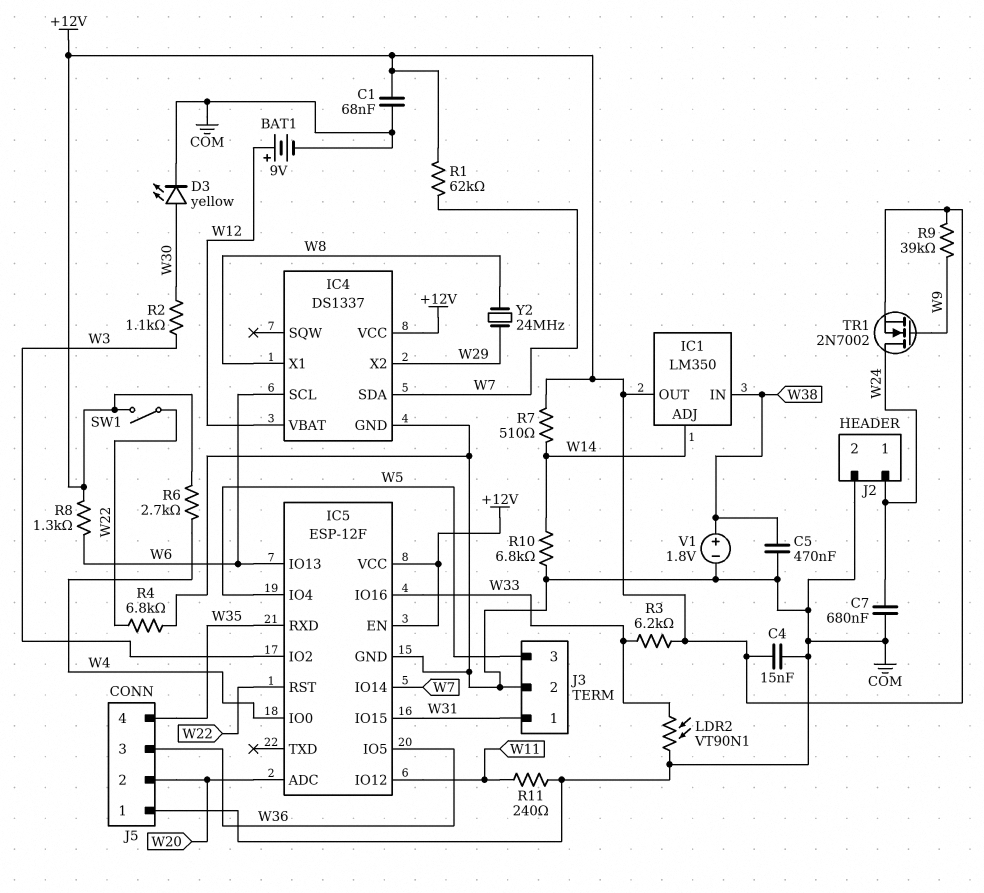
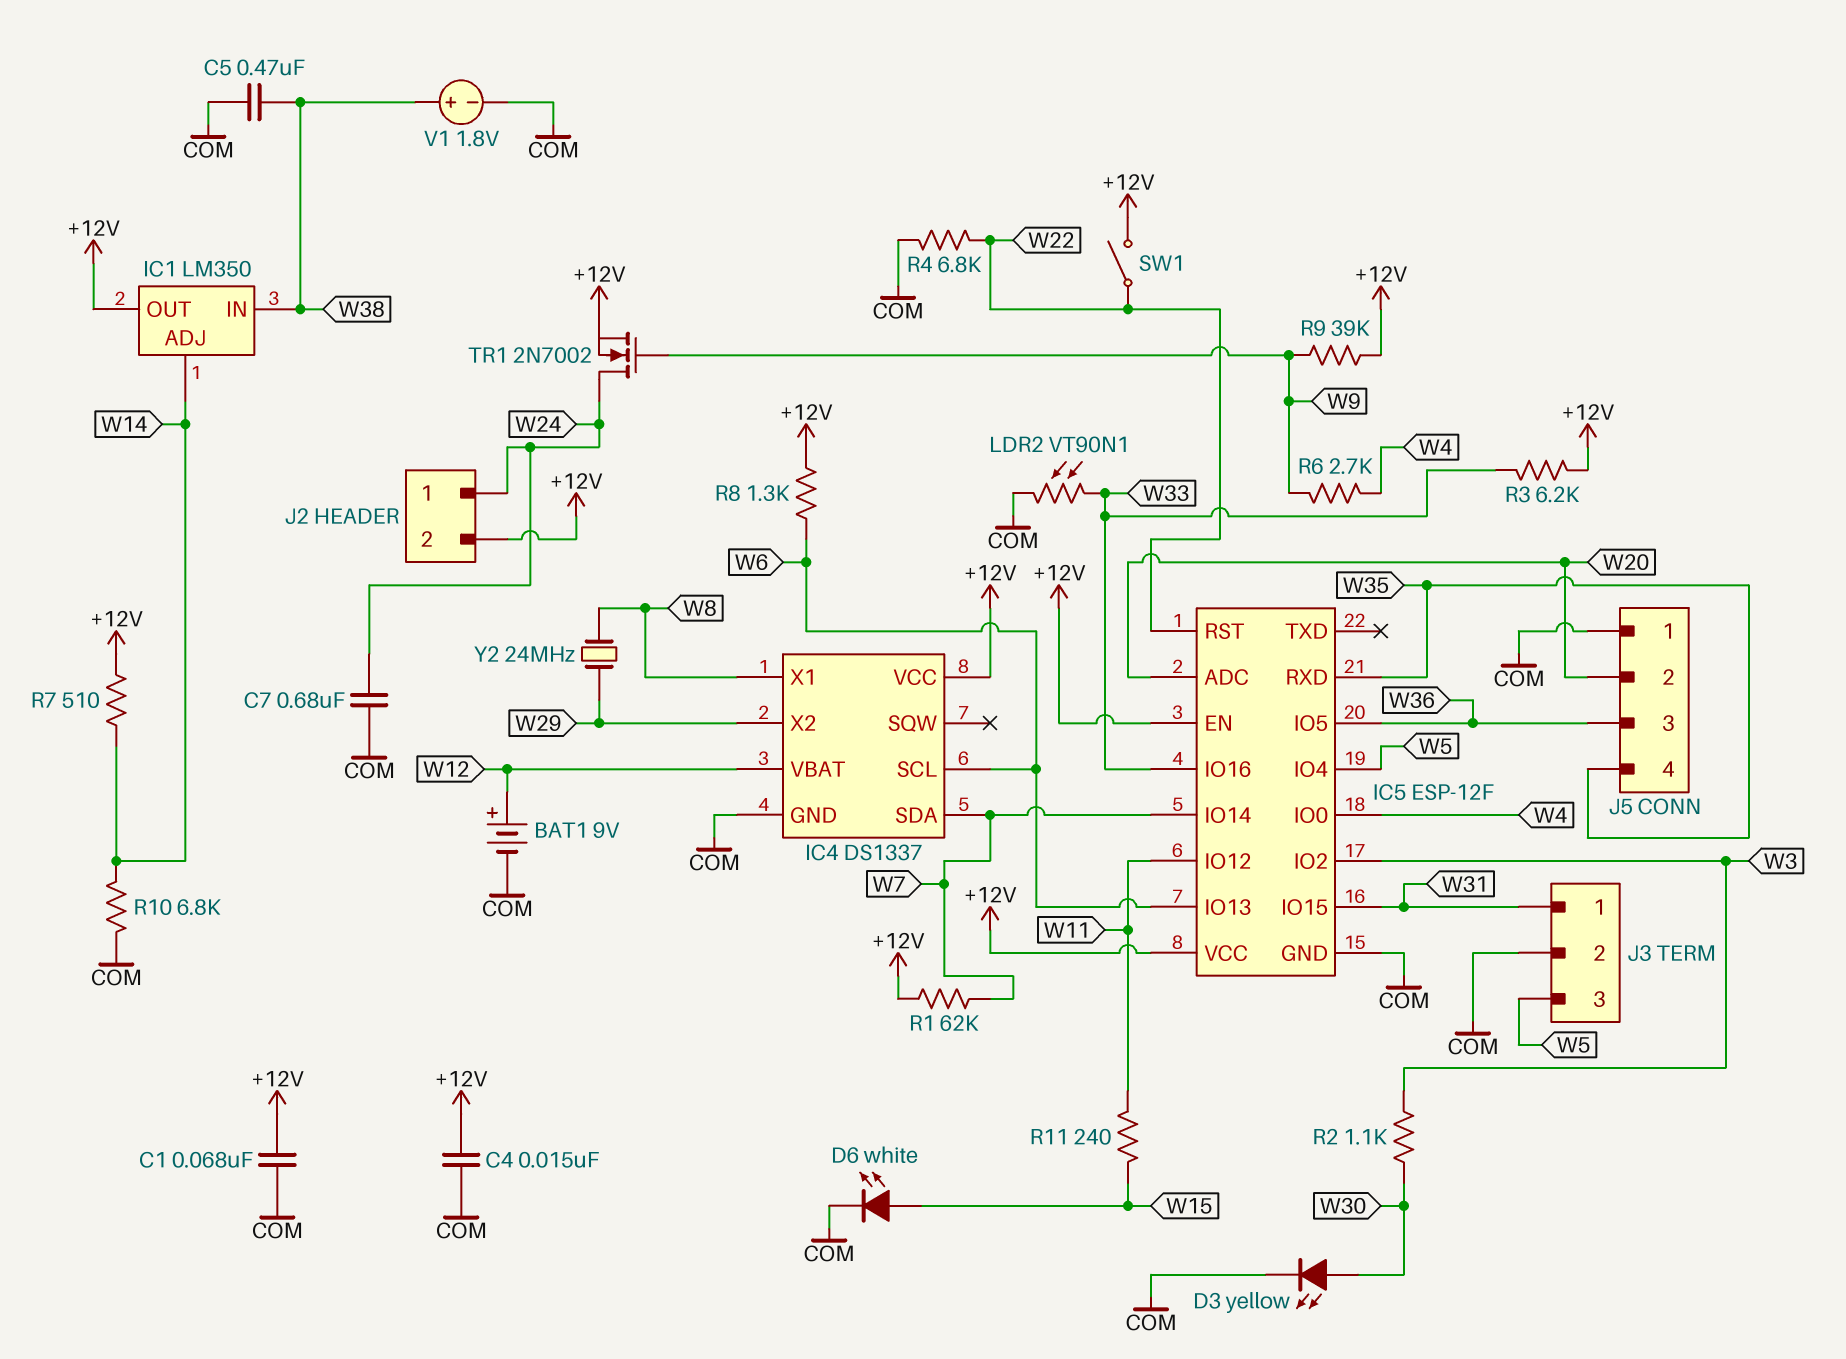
D6: none -> LED white (A W15, K COM)
J2 pin 2: COM -> +12V
R6: 2.7k (+12V, W4) -> 2.7k (W4, W9)
R11: 240 (COM, W11) -> 240 (W11, W15)

